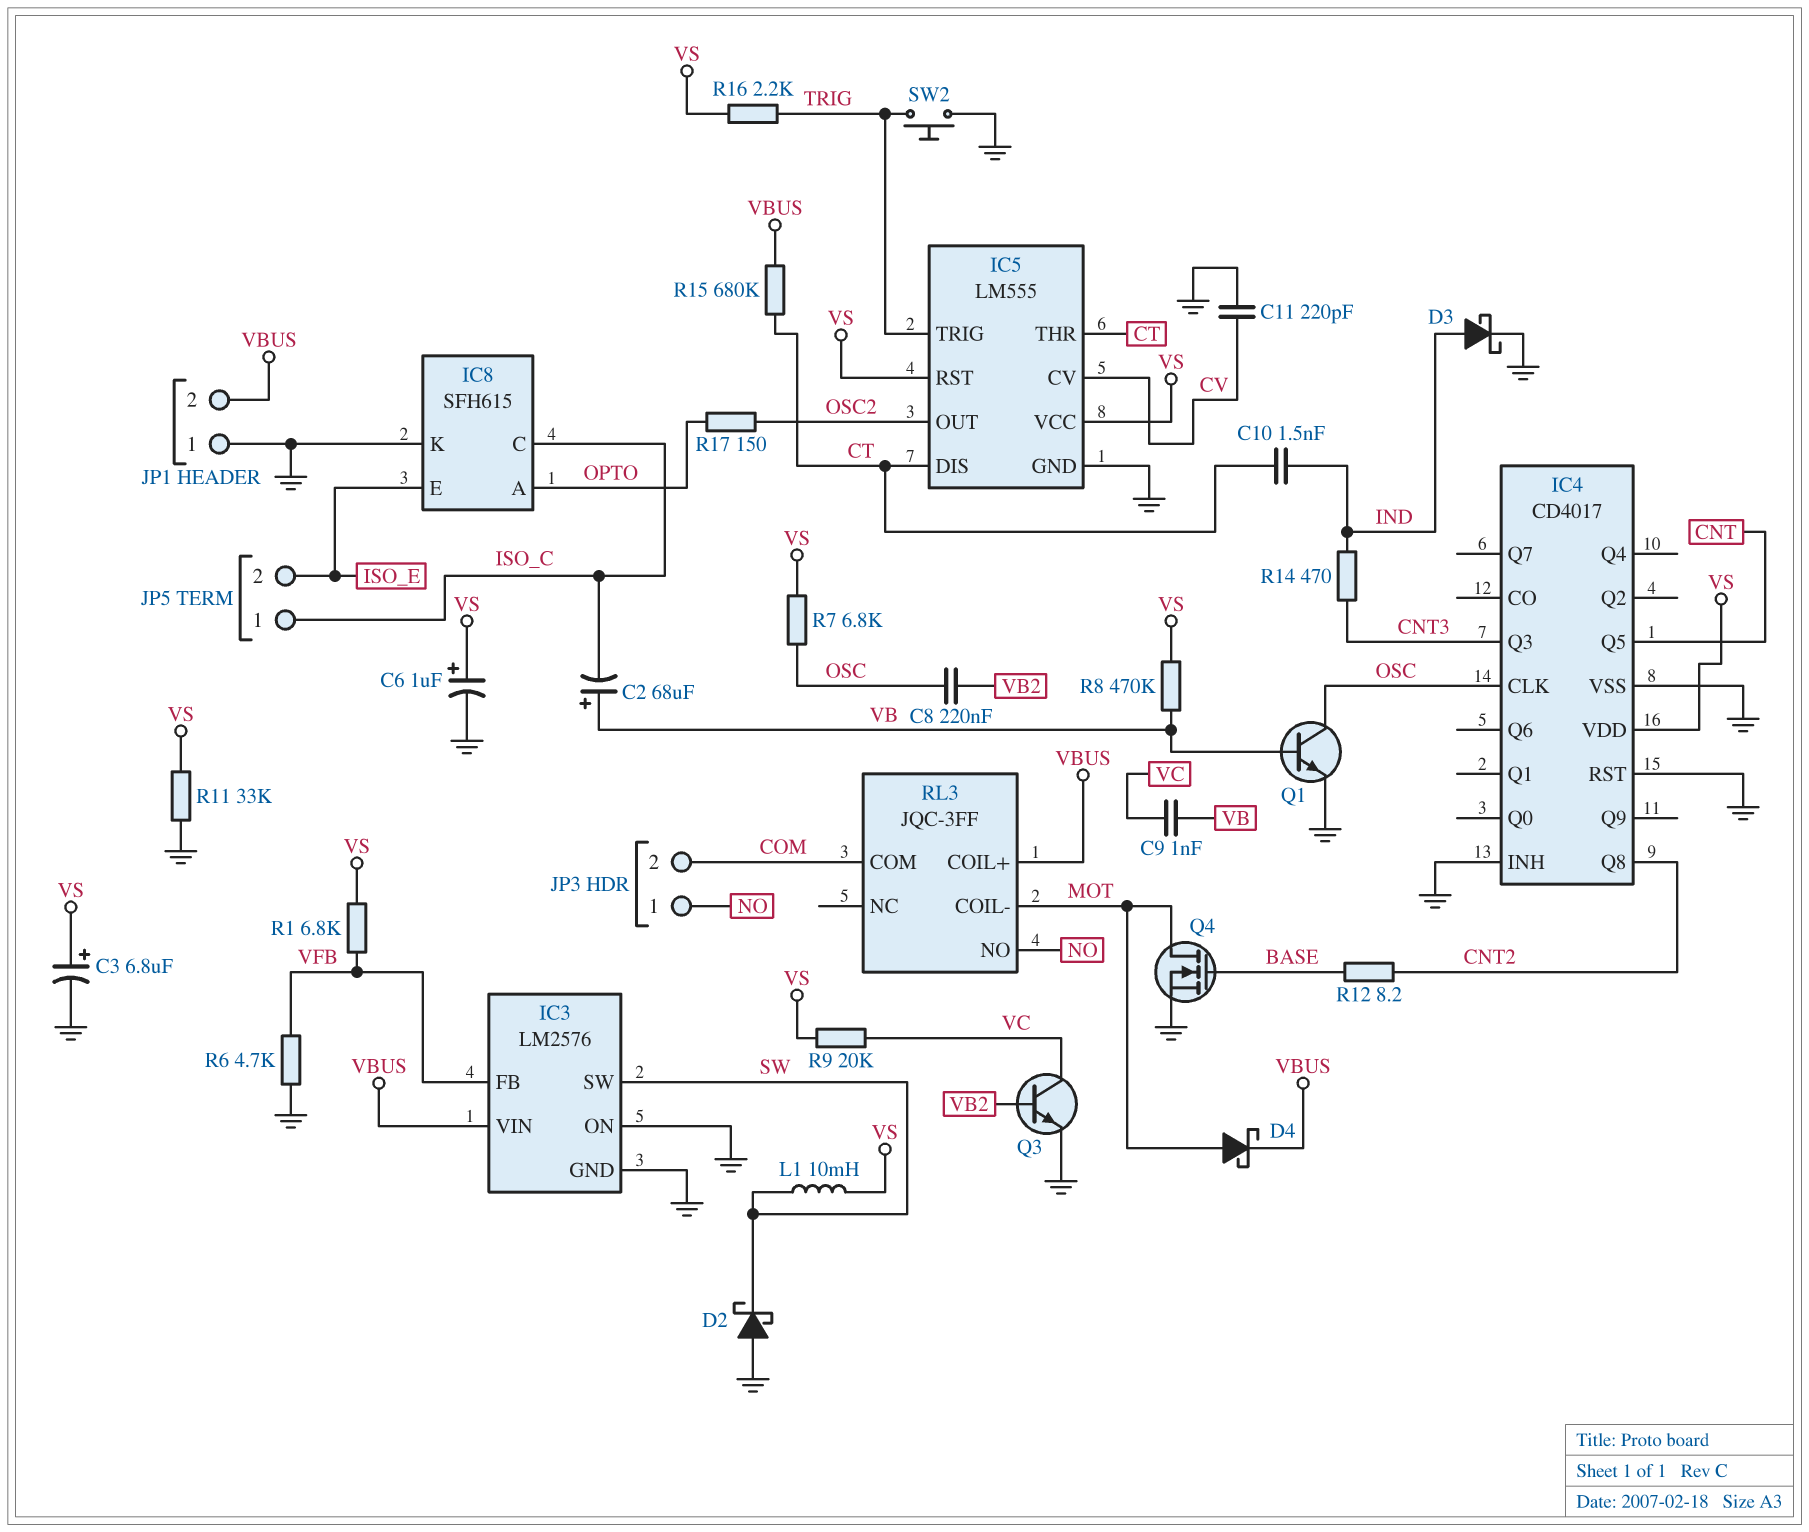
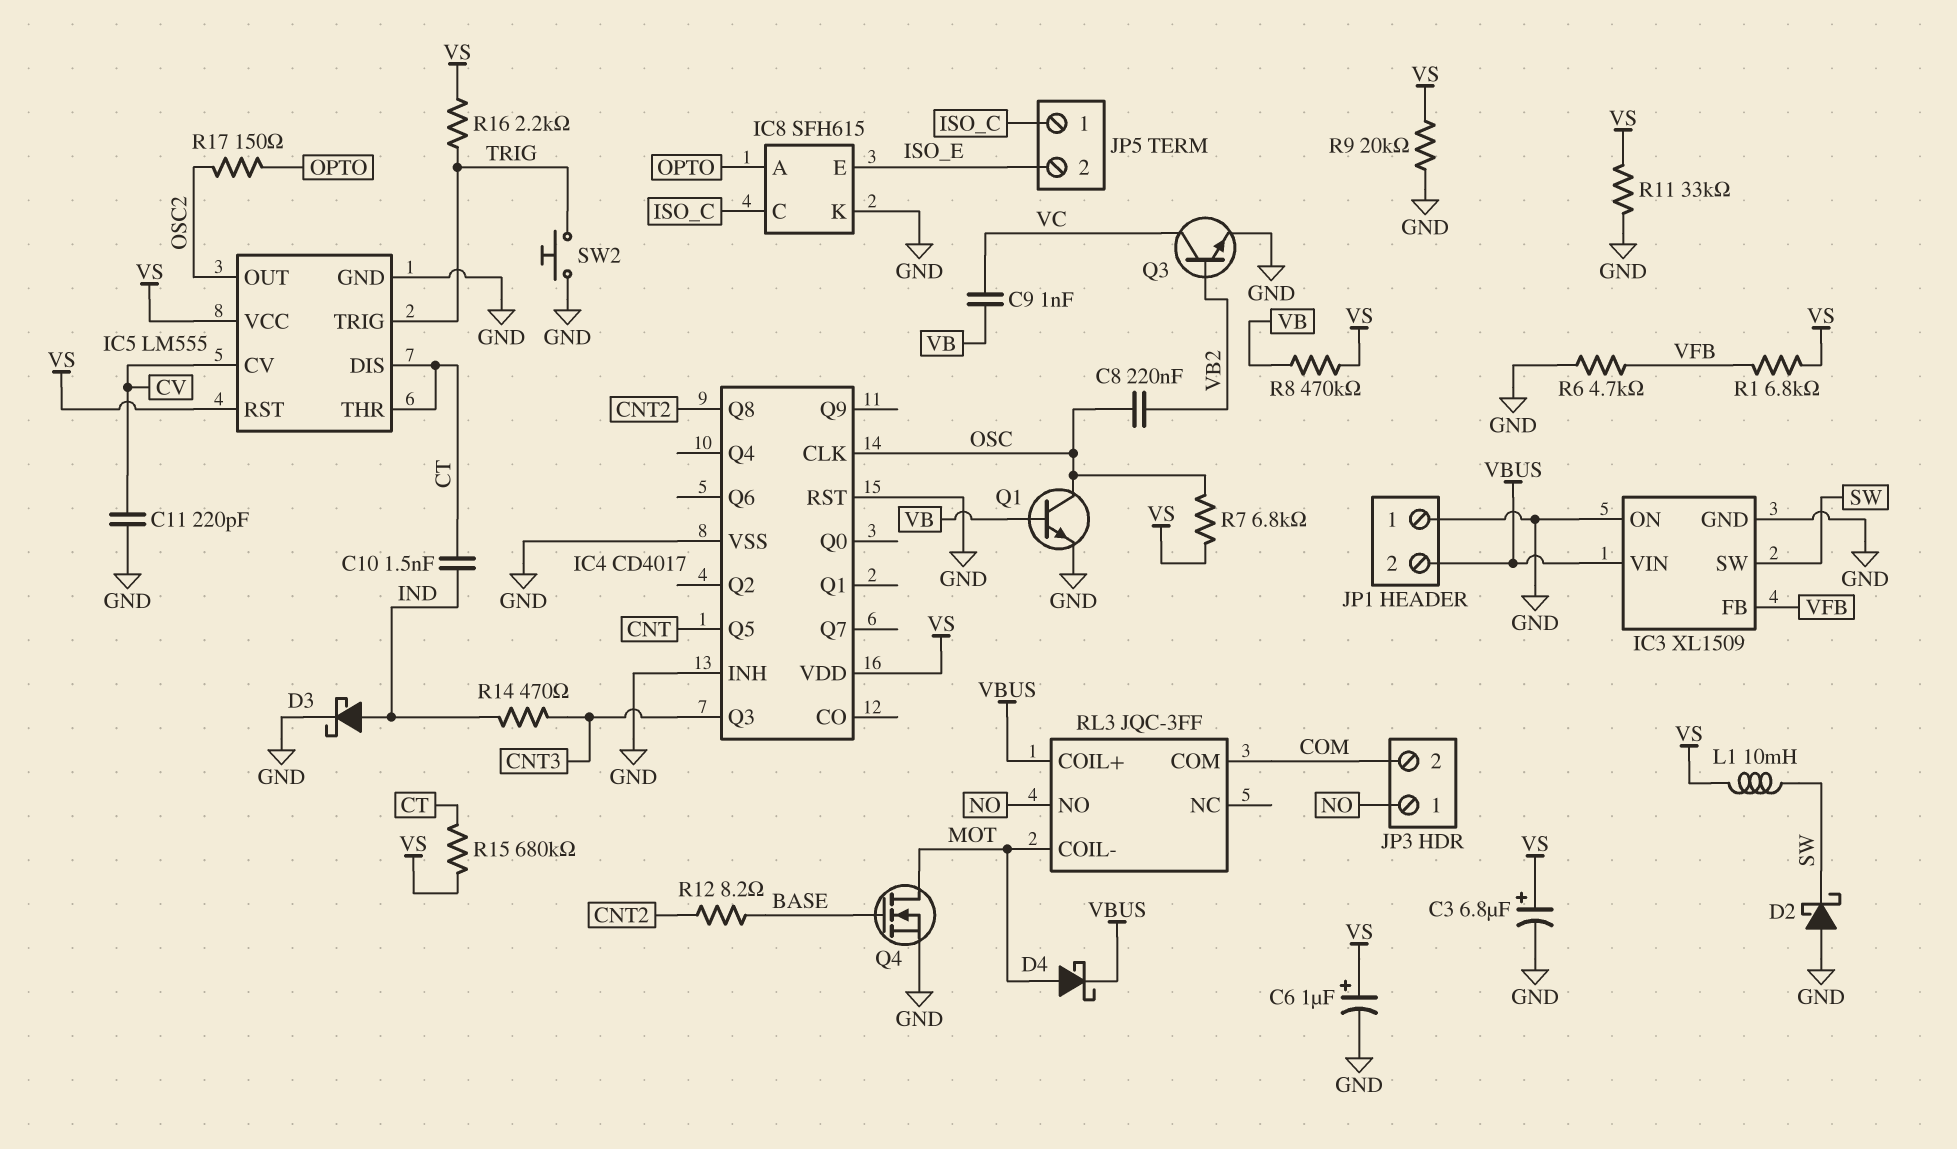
C2: 68uF (plus VB, minus ISO_C) -> none
IC3: LM2576 -> XL1509
R9: 20k (VC, VS) -> 20k (GND, VS)
R15: 680k (CT, VBUS) -> 680k (CT, VS)

